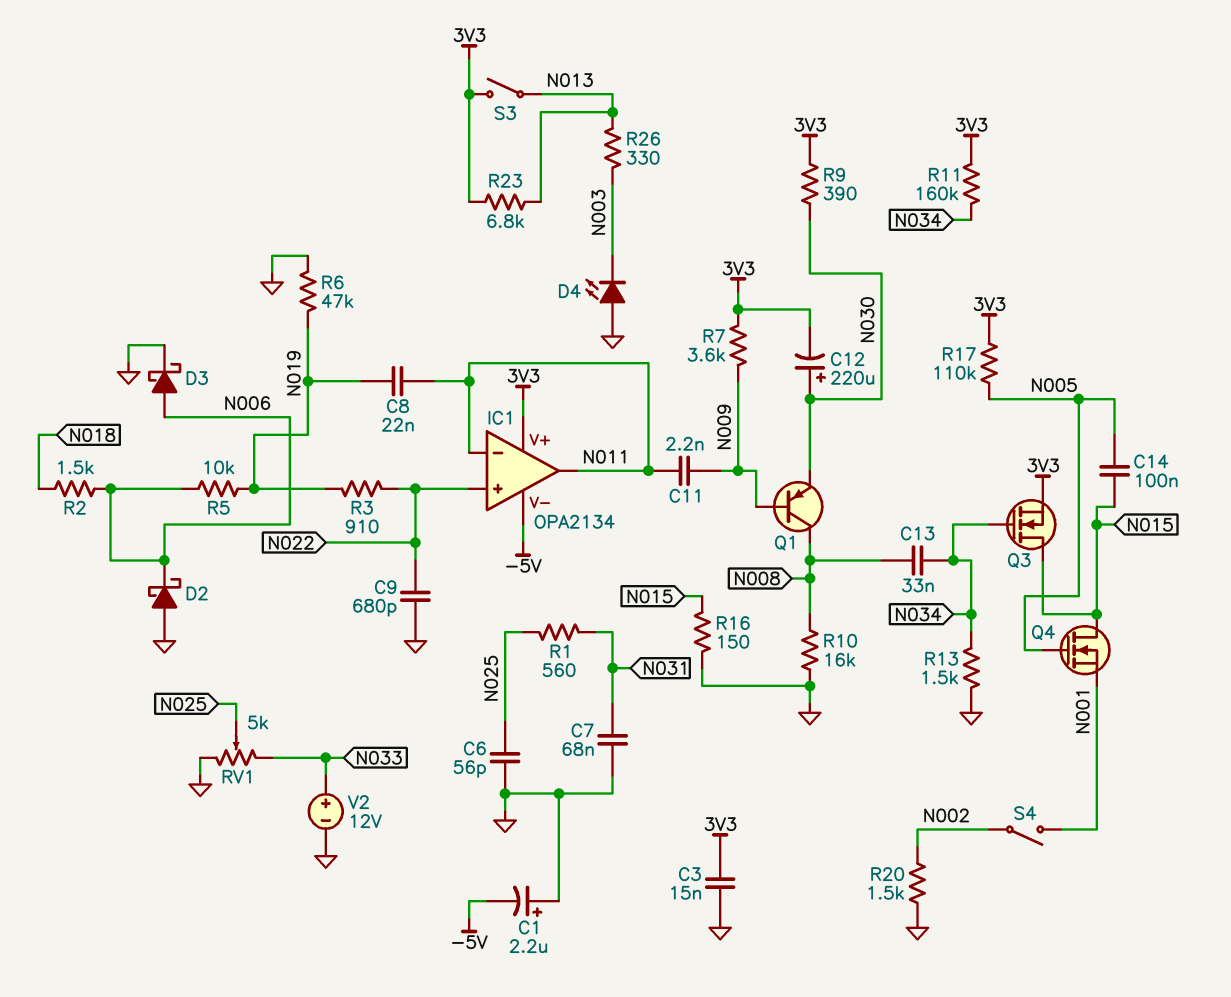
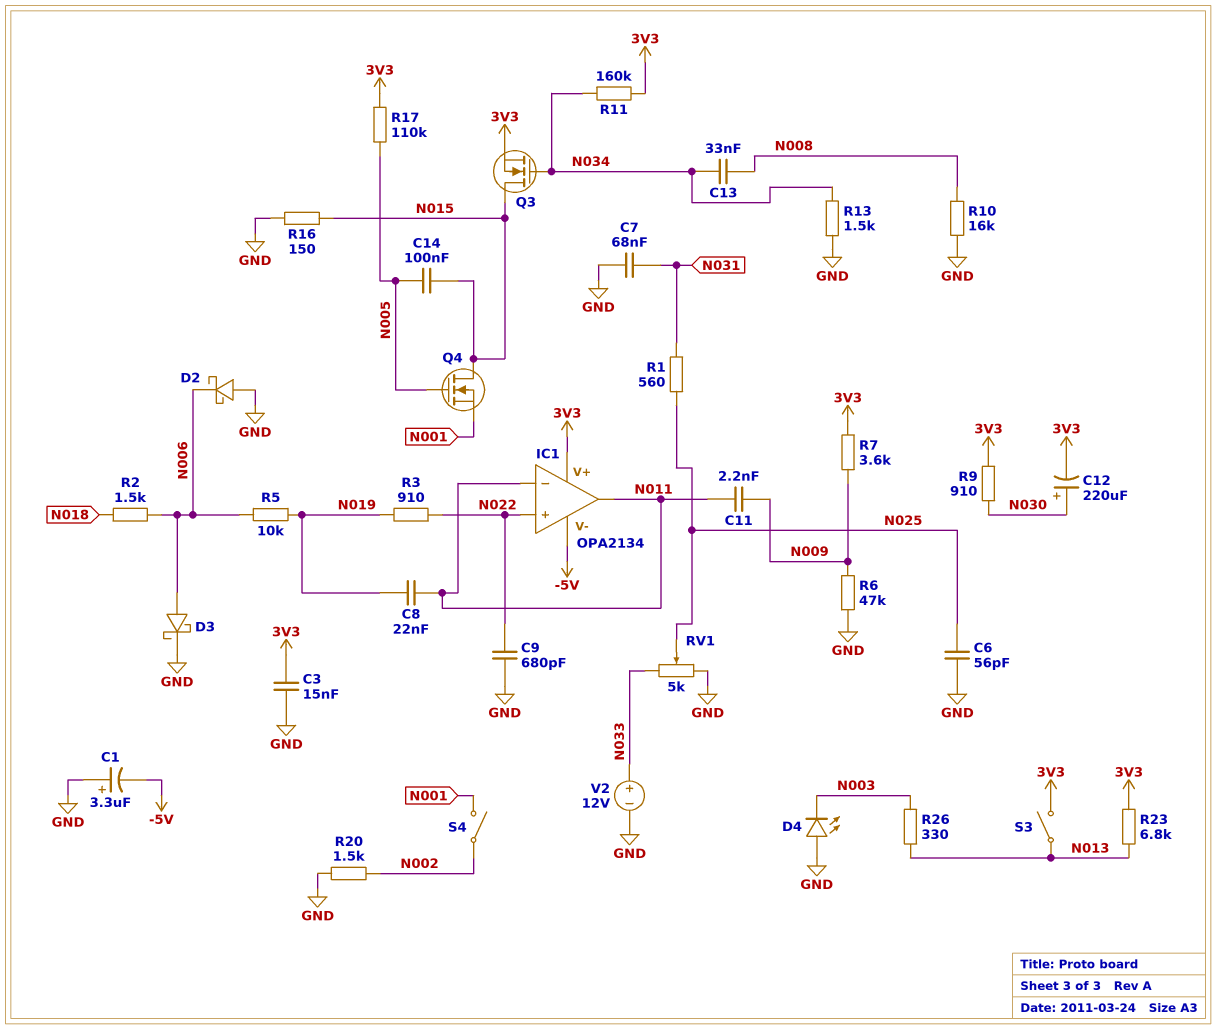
C1: 2.2uF (plus GND, minus -5V) -> 3.3uF (plus GND, minus -5V)
Q1: PNP (B N009, C N008, E N030) -> none
R6: 47k (GND, N019) -> 47k (GND, N009)
R9: 390 (3V3, N030) -> 910 (3V3, N030)

